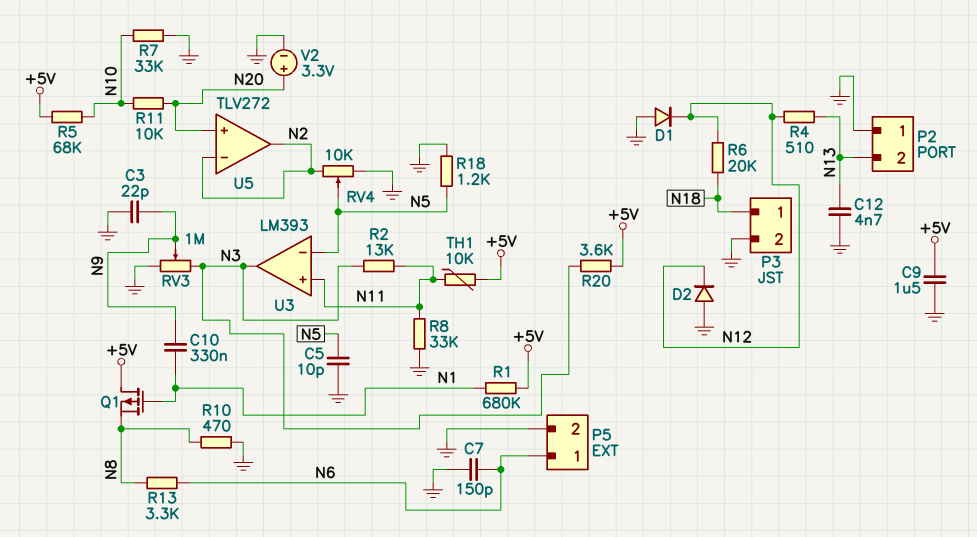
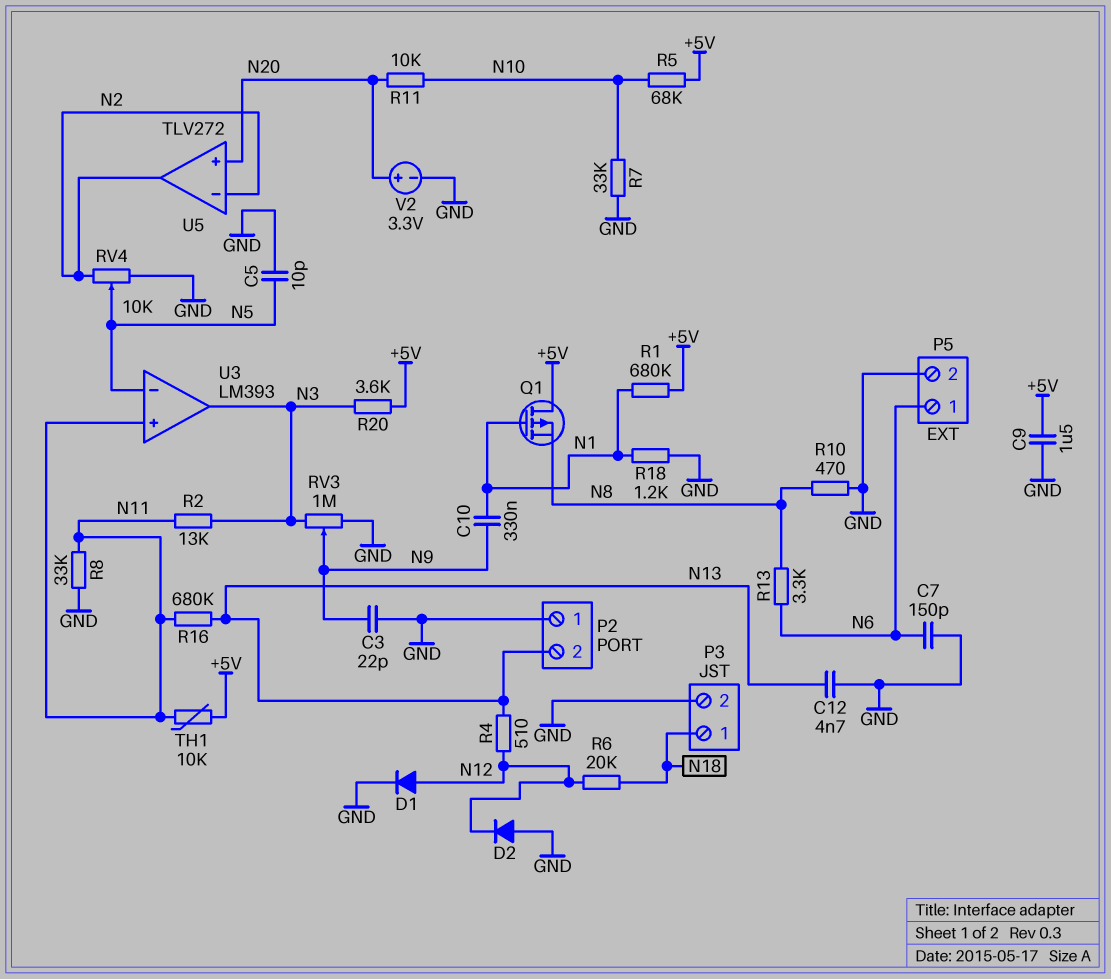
D1: diode (A GND, K N12) -> diode (A N12, K GND)
R16: none -> 680k (N11, N13)
R18: 1.2k (GND, N5) -> 1.2k (GND, N1)

